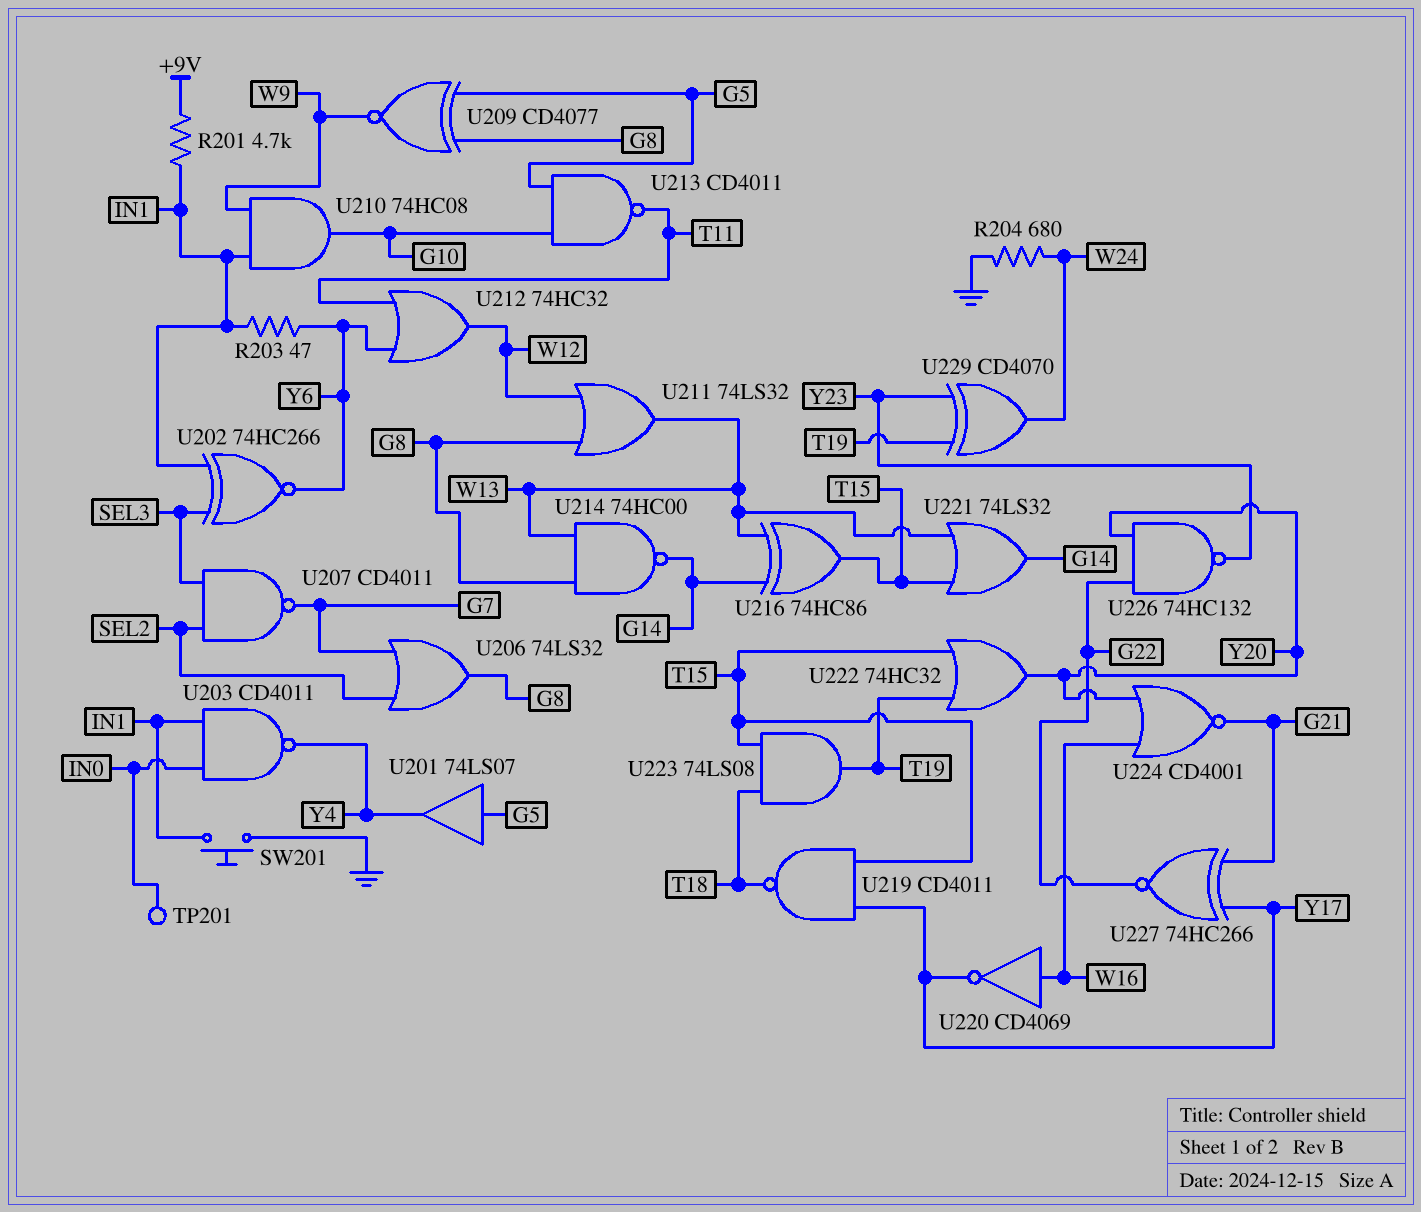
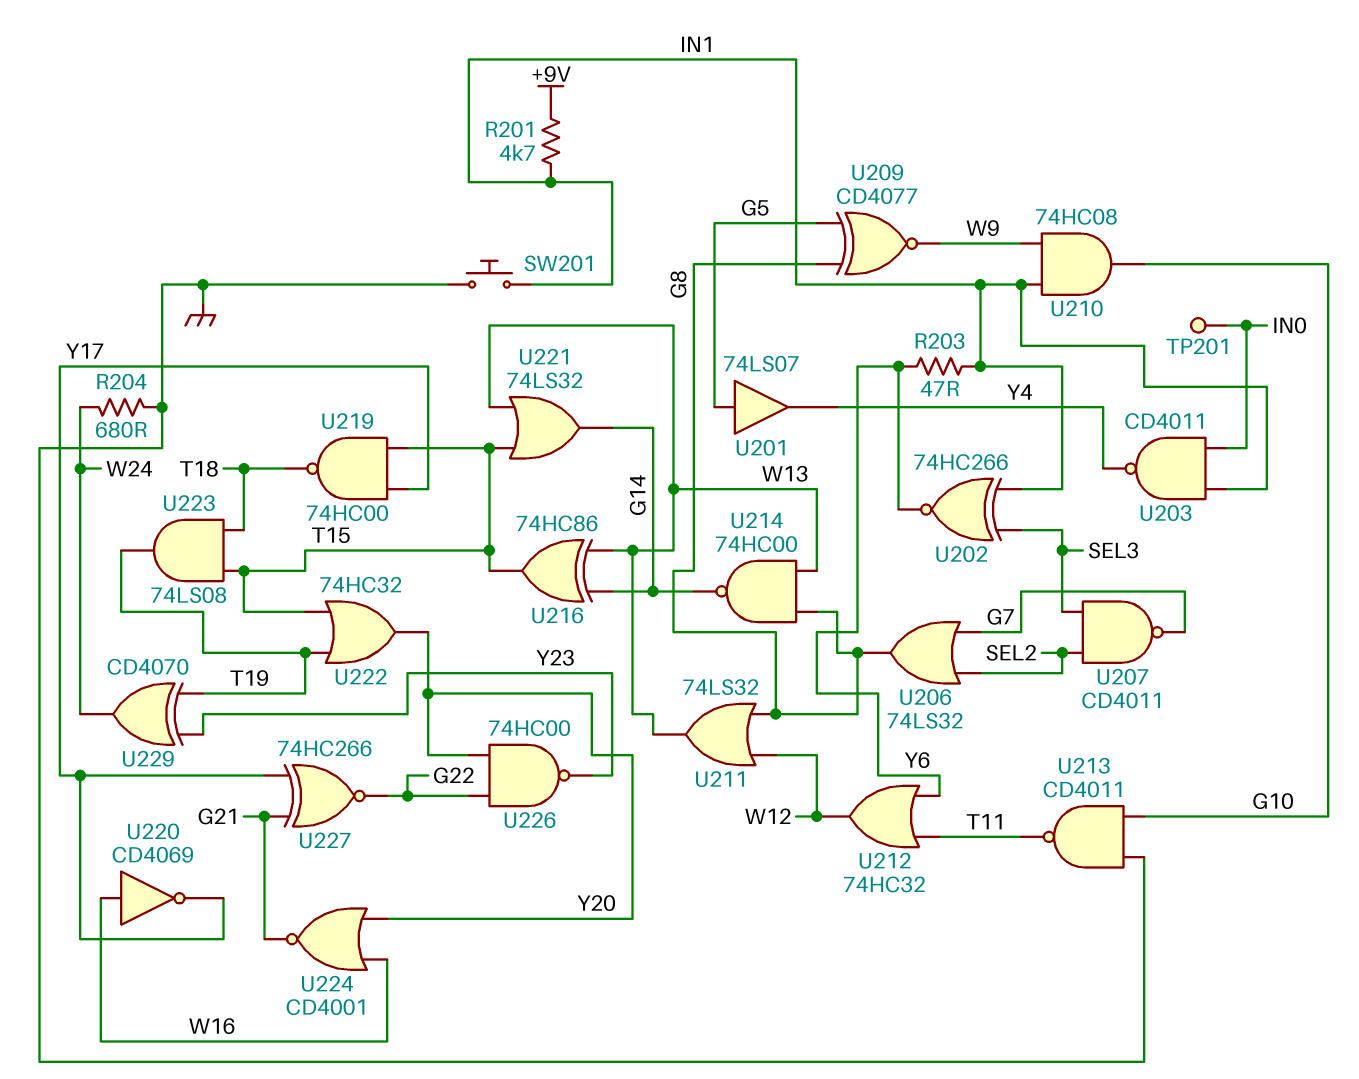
U213: NAND CD4011 (in G5, in G10, out T11) -> NAND CD4011 (in G10, in GND, out T11)
U219: NAND CD4011 (in T15, in Y17, out T18) -> NAND 74HC00 (in T15, in Y17, out T18)
U226: NAND 74HC132 (in G22, in Y20, out Y23) -> NAND 74HC00 (in G22, in Y20, out Y23)

